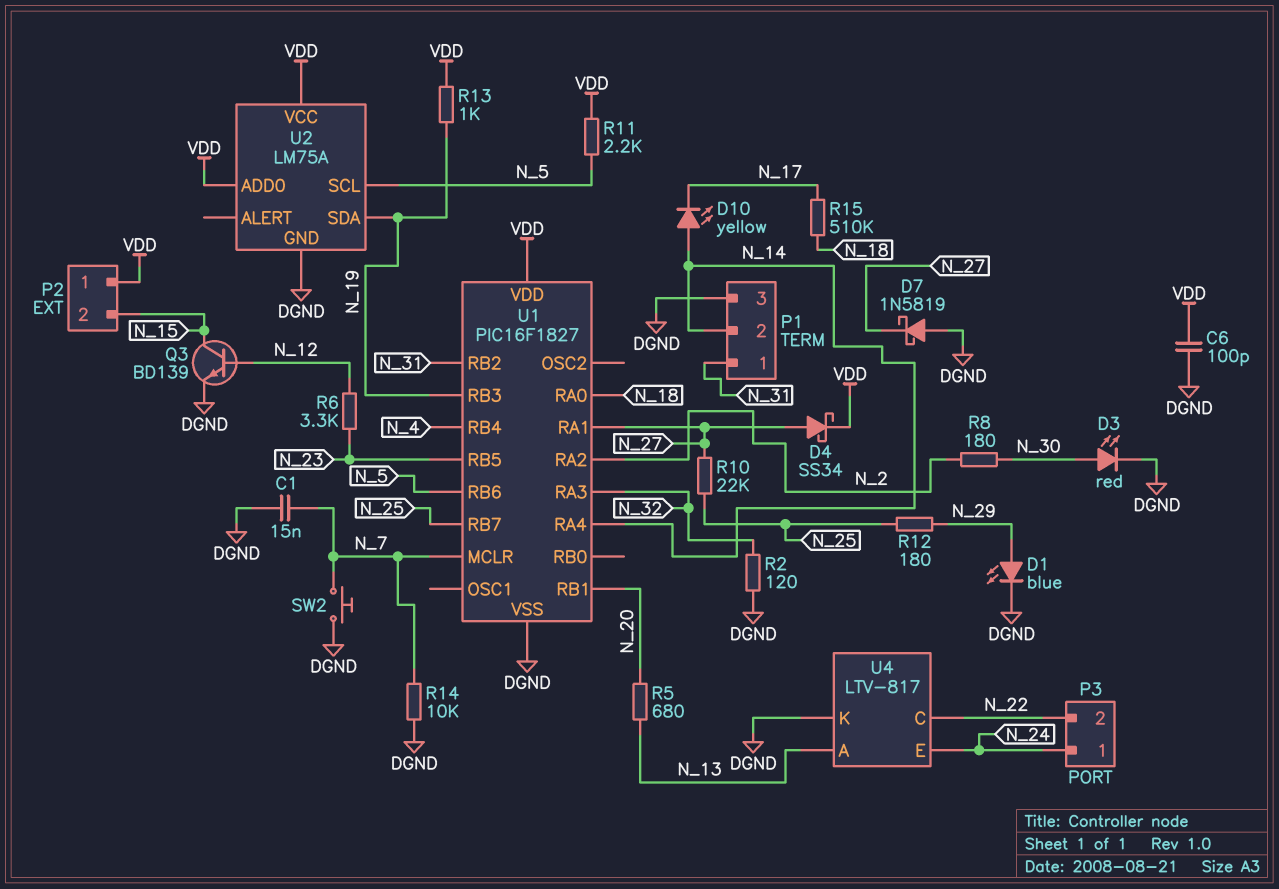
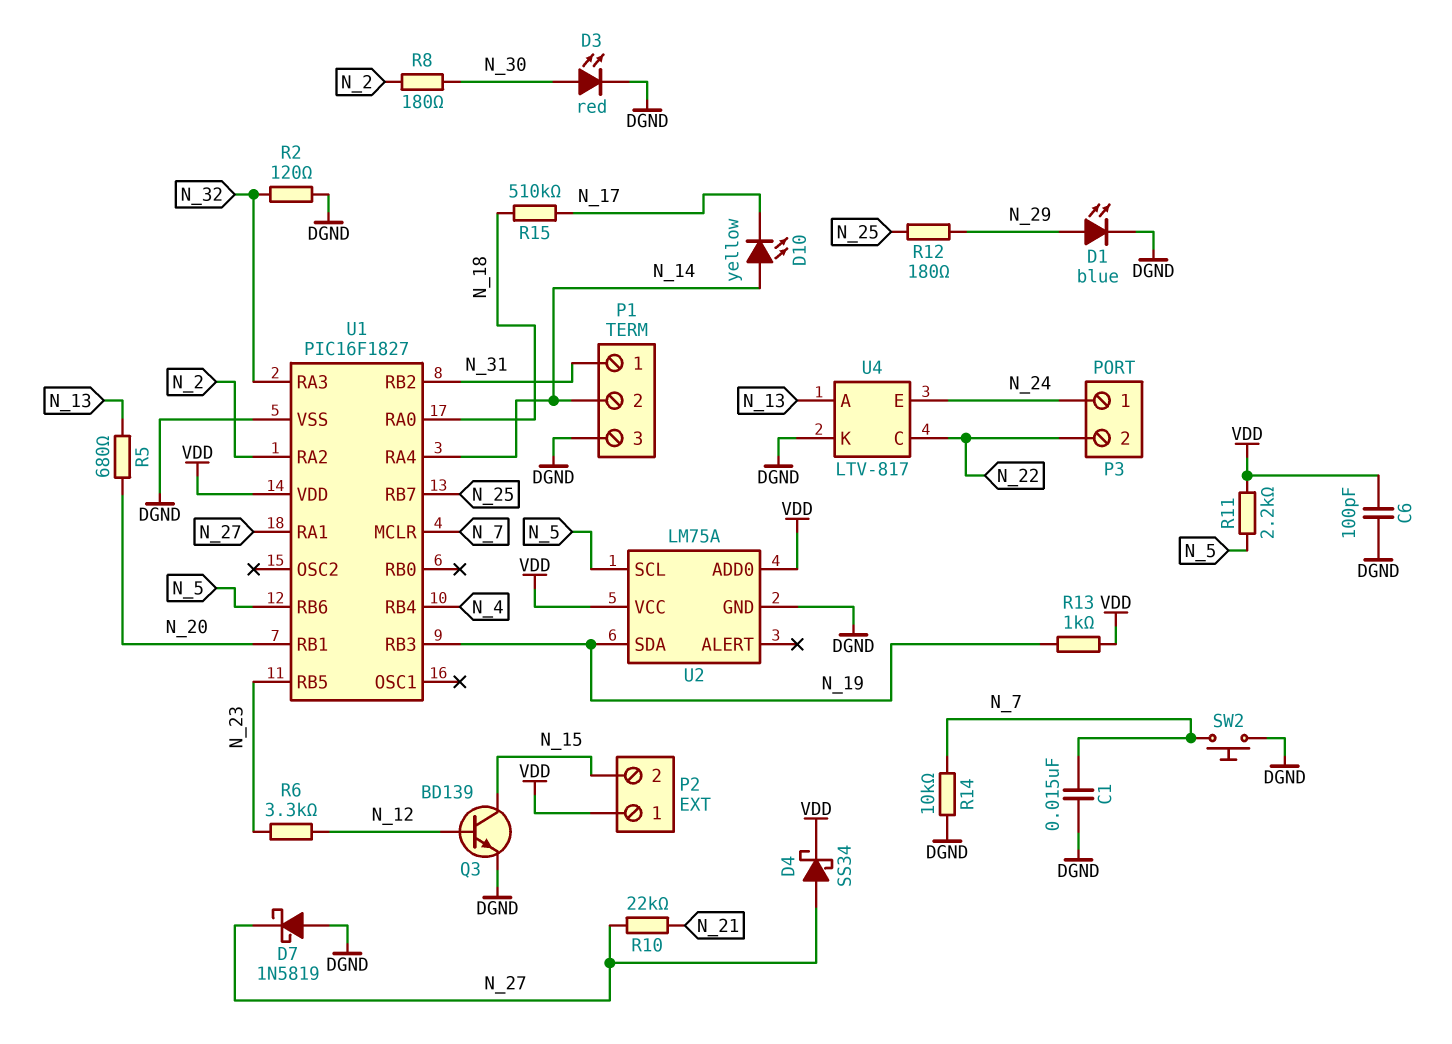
R10: 22k (N_25, N_27) -> 22k (N_21, N_27)

